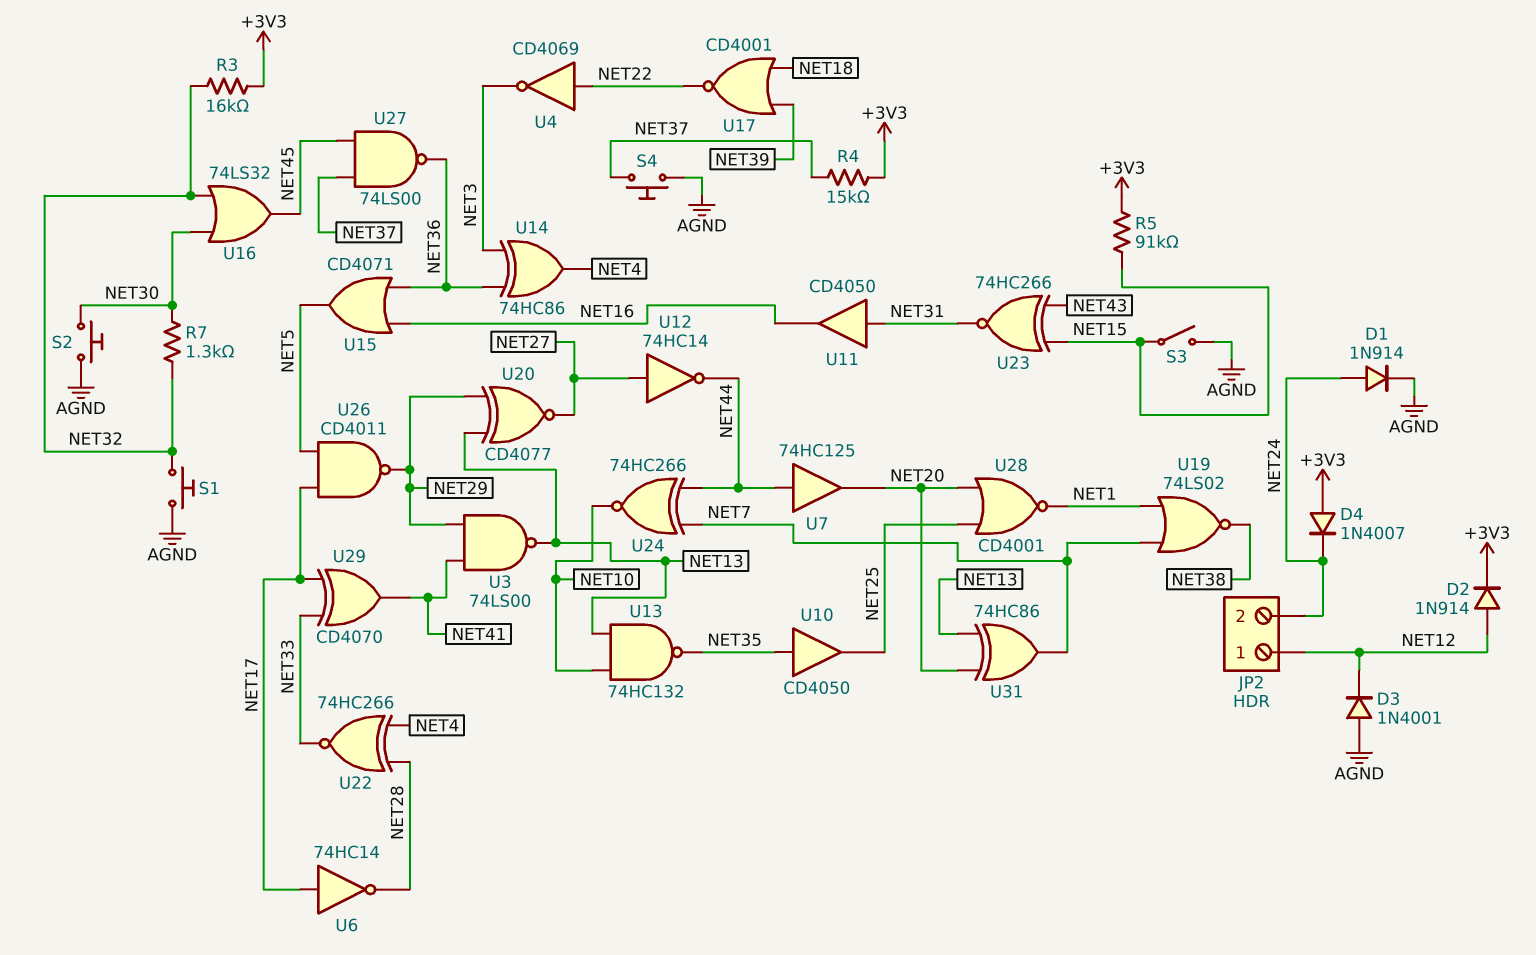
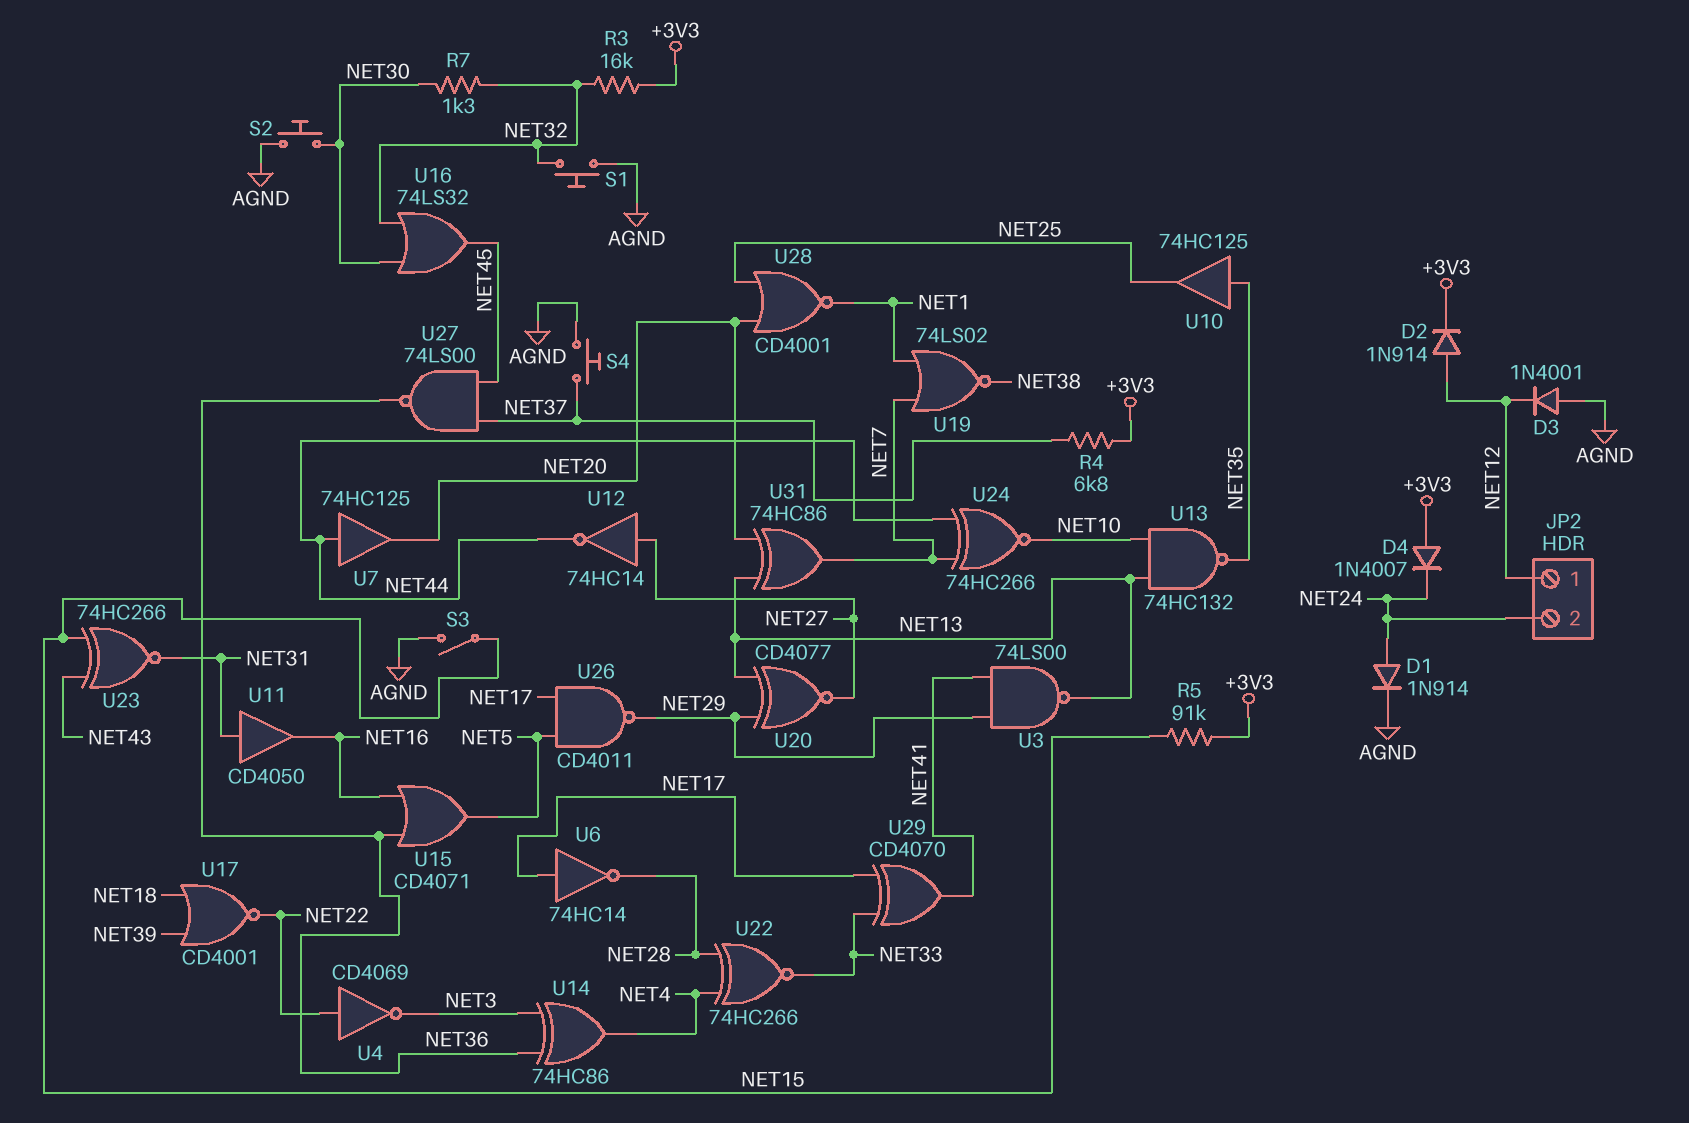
R4: 15k (+3V3, NET37) -> 6.8k (+3V3, NET37)
U10: buffer CD4050 (in NET35, out NET25) -> buffer 74HC125 (in NET35, out NET25)

